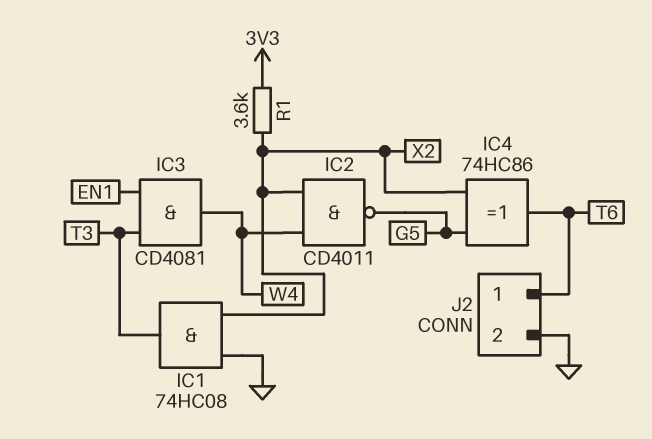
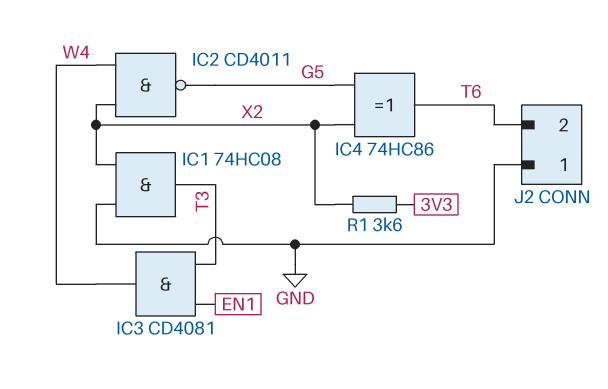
J2 pin 1: T6 -> GND
J2 pin 2: GND -> T6

